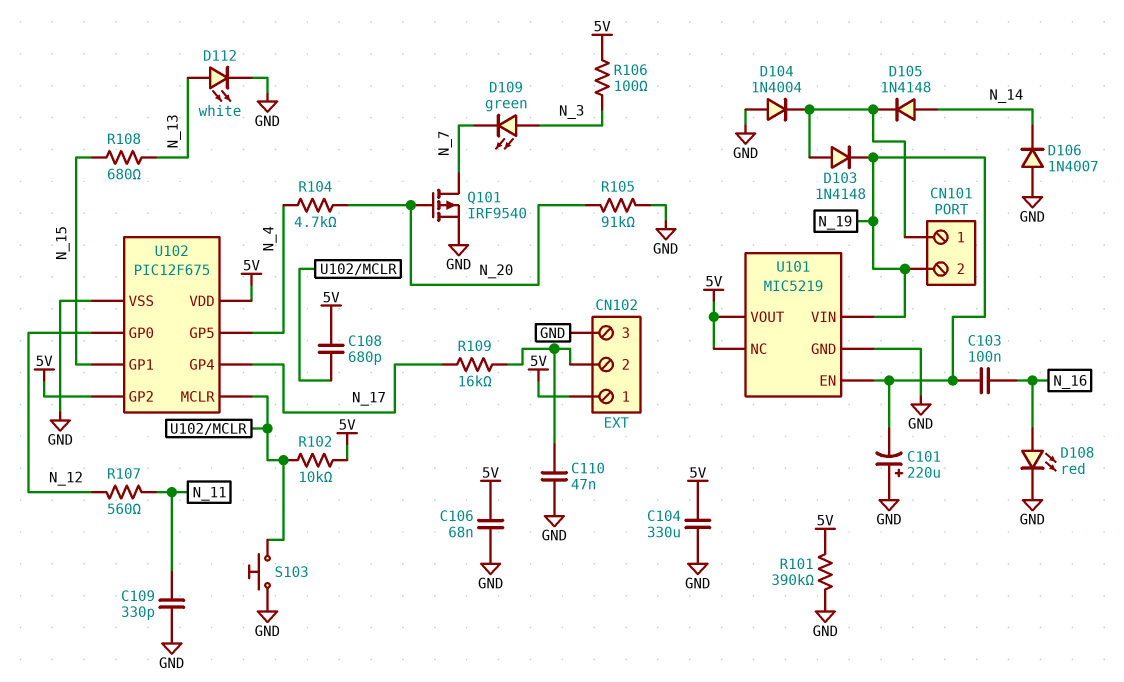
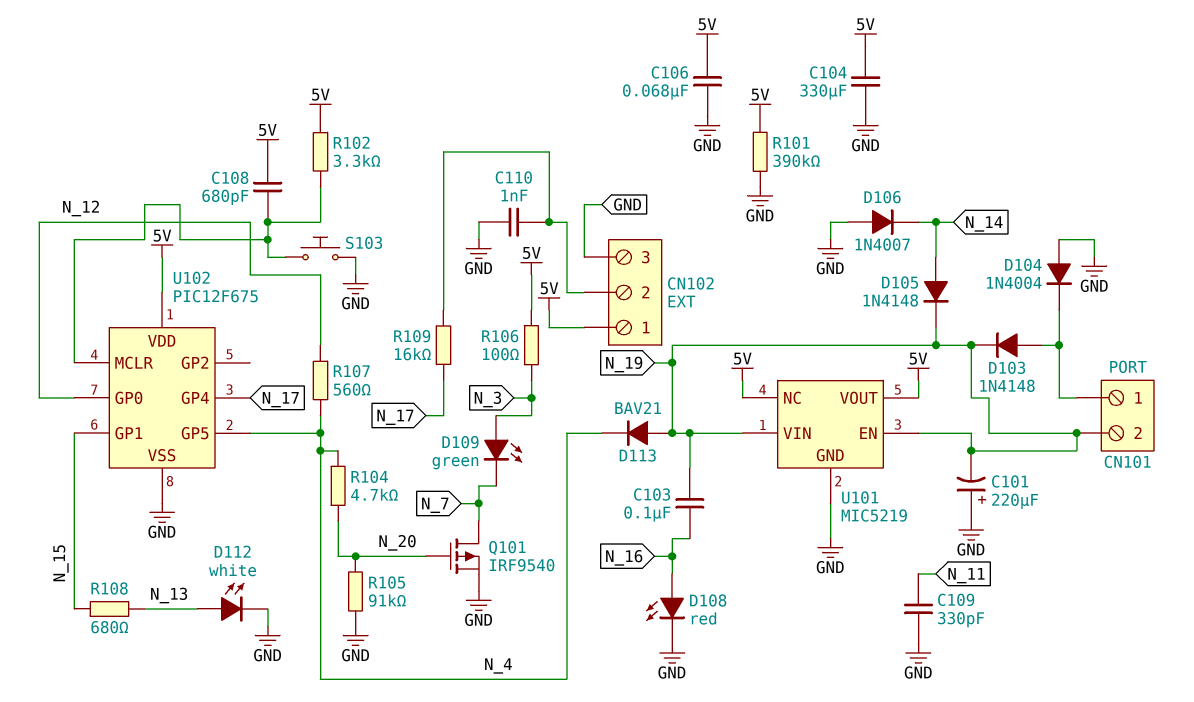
C110: 47nF (CN102/2, GND) -> 1nF (CN102/2, GND)
D105: diode 1N4148 (A N_14, K CN101/1) -> diode 1N4148 (A N_14, K N_19)
D113: none -> diode BAV21 (A N_19, K N_4)
R102: 10k (5V, U102/MCLR) -> 3.3k (5V, U102/MCLR)
R107: 560 (N_11, N_12) -> 560 (N_4, N_12)
U102 pin GP2: 5V -> none

